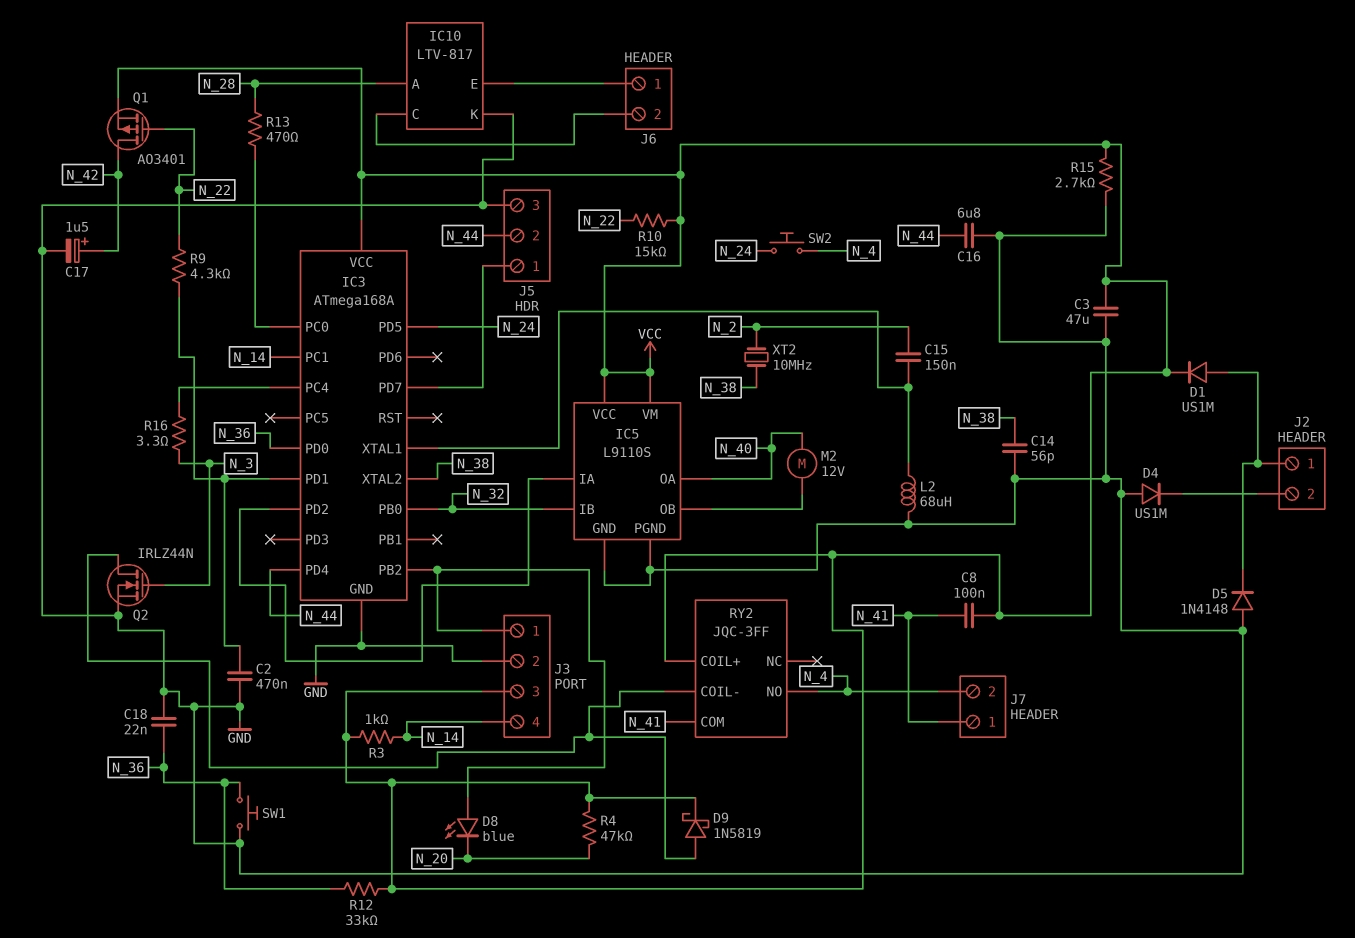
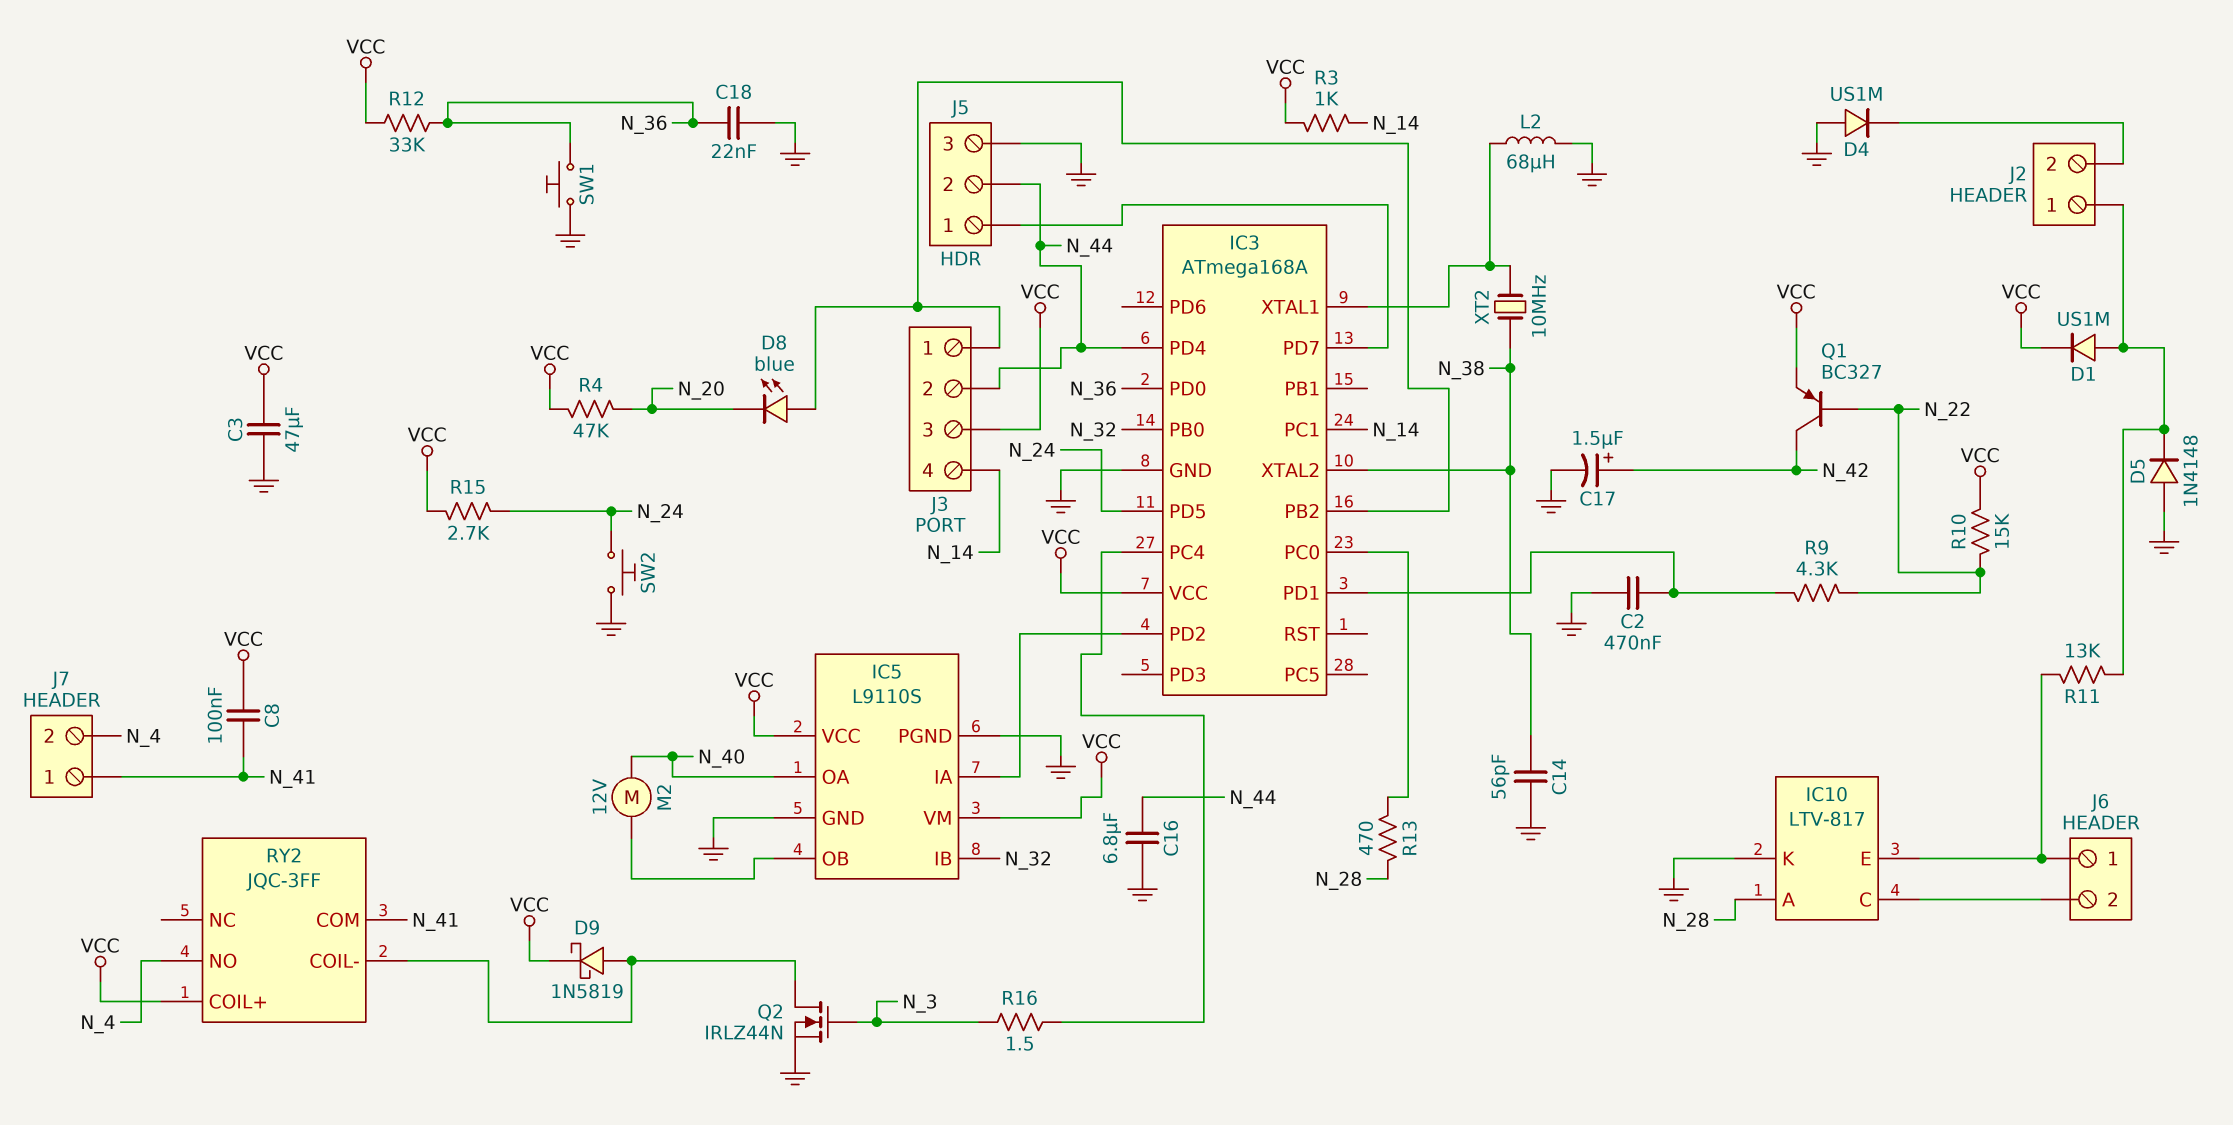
C15: 150nF (IC3/XTAL1, N_2) -> none
J3 pin 2: GND -> N_44
Q1: PMOS AO3401 (G N_22, D N_42, S VCC) -> PNP BC327 (B N_22, C N_42, E VCC)
R11: none -> 13k (IC10/E, J2/1)
R15: 2.7k (GND, VCC) -> 2.7k (N_24, VCC)
R16: 3.3 (IC3/PC4, N_3) -> 1.5 (IC3/PC4, N_3)
SW2: button (N_4, N_24) -> button (GND, N_24)
XT2: 10MHz (N_2, N_38) -> 10MHz (IC3/XTAL1, N_38)

